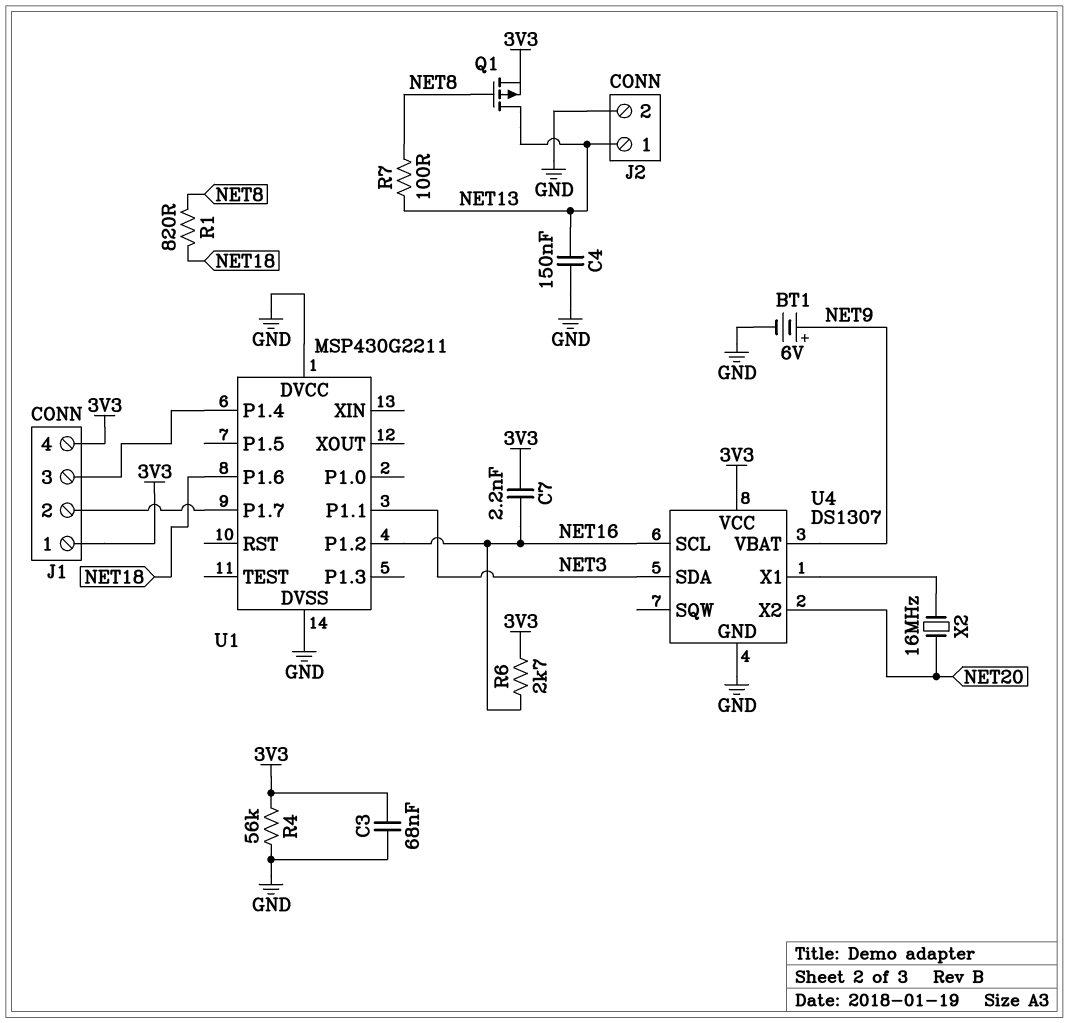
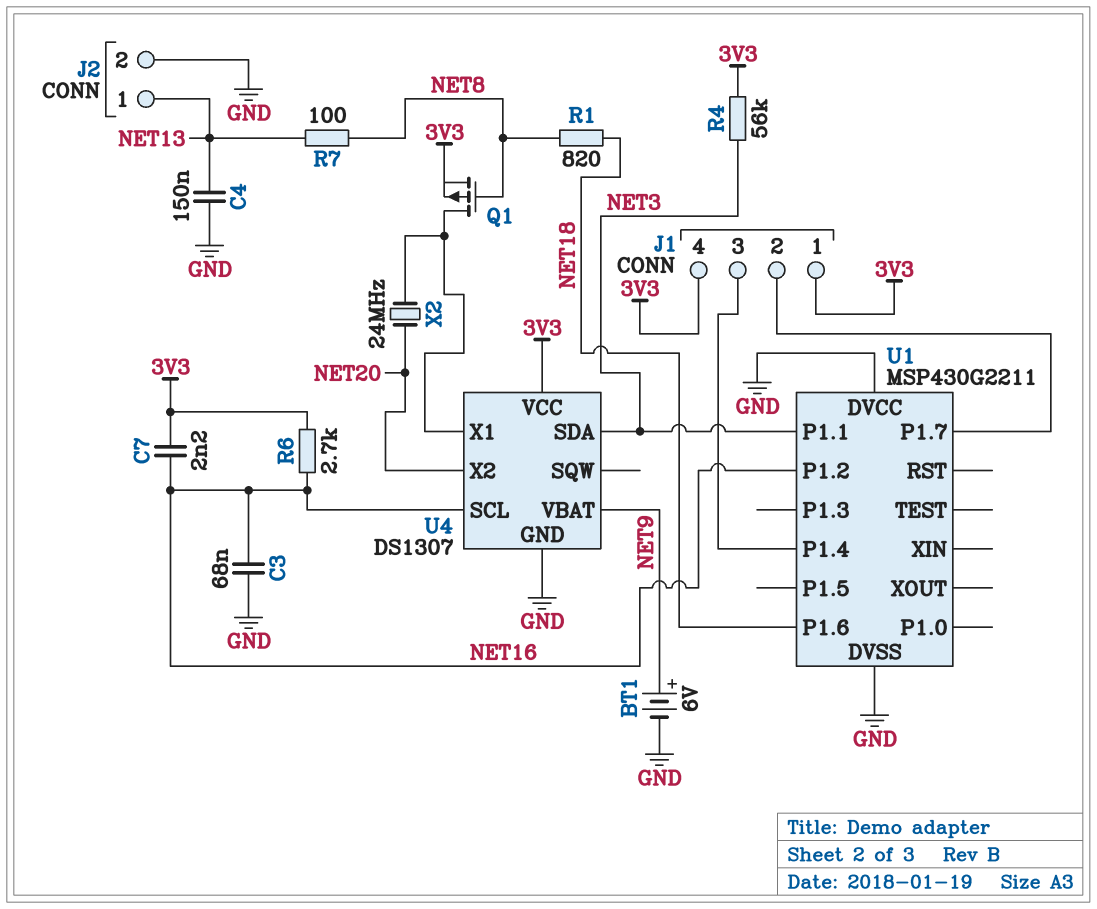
C3: 68nF (3V3, GND) -> 68nF (GND, NET16)
Q1: PMOS (G NET8, D NET13, S 3V3) -> PMOS (G NET8, D U4/X1, S 3V3)
R4: 56k (3V3, GND) -> 56k (3V3, NET3)
X2: 16MHz (NET20, U4/X1) -> 24MHz (NET20, U4/X1)

